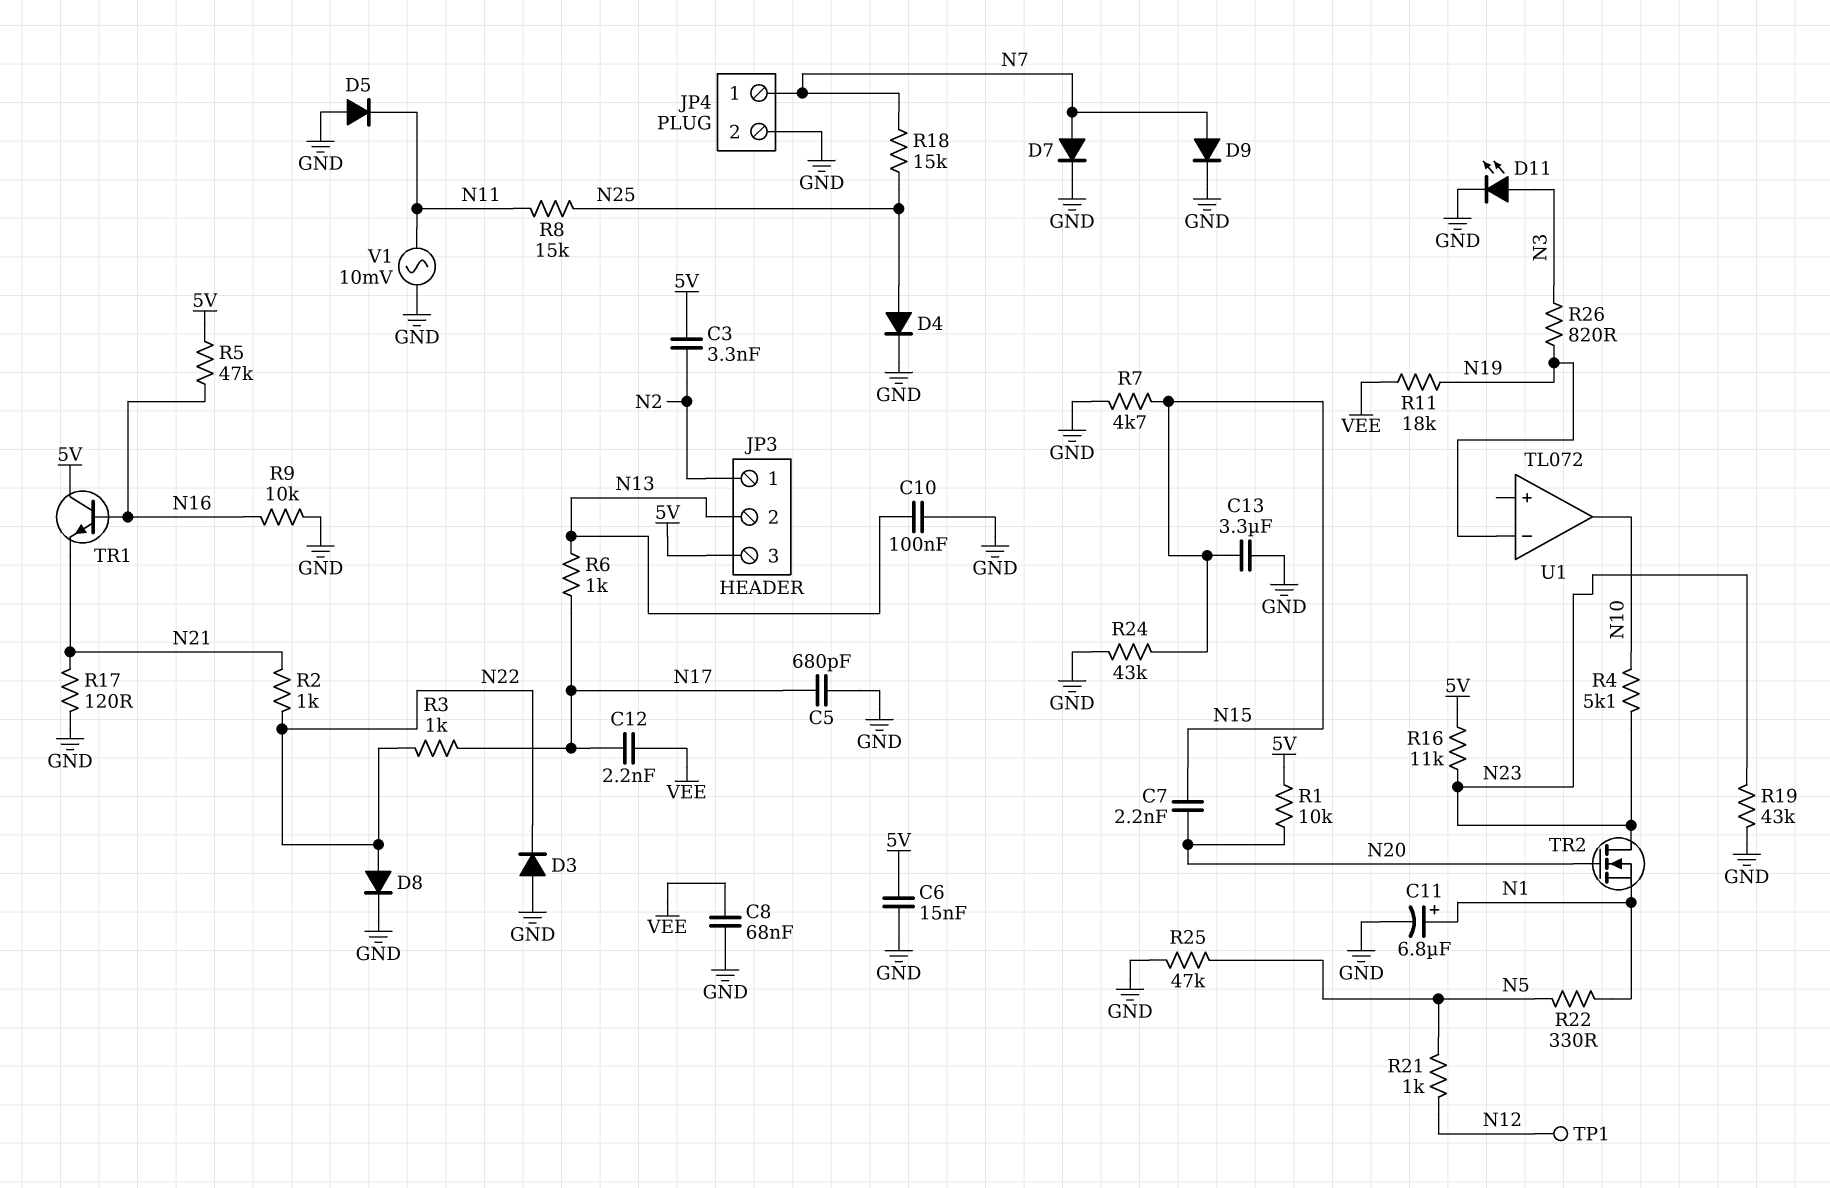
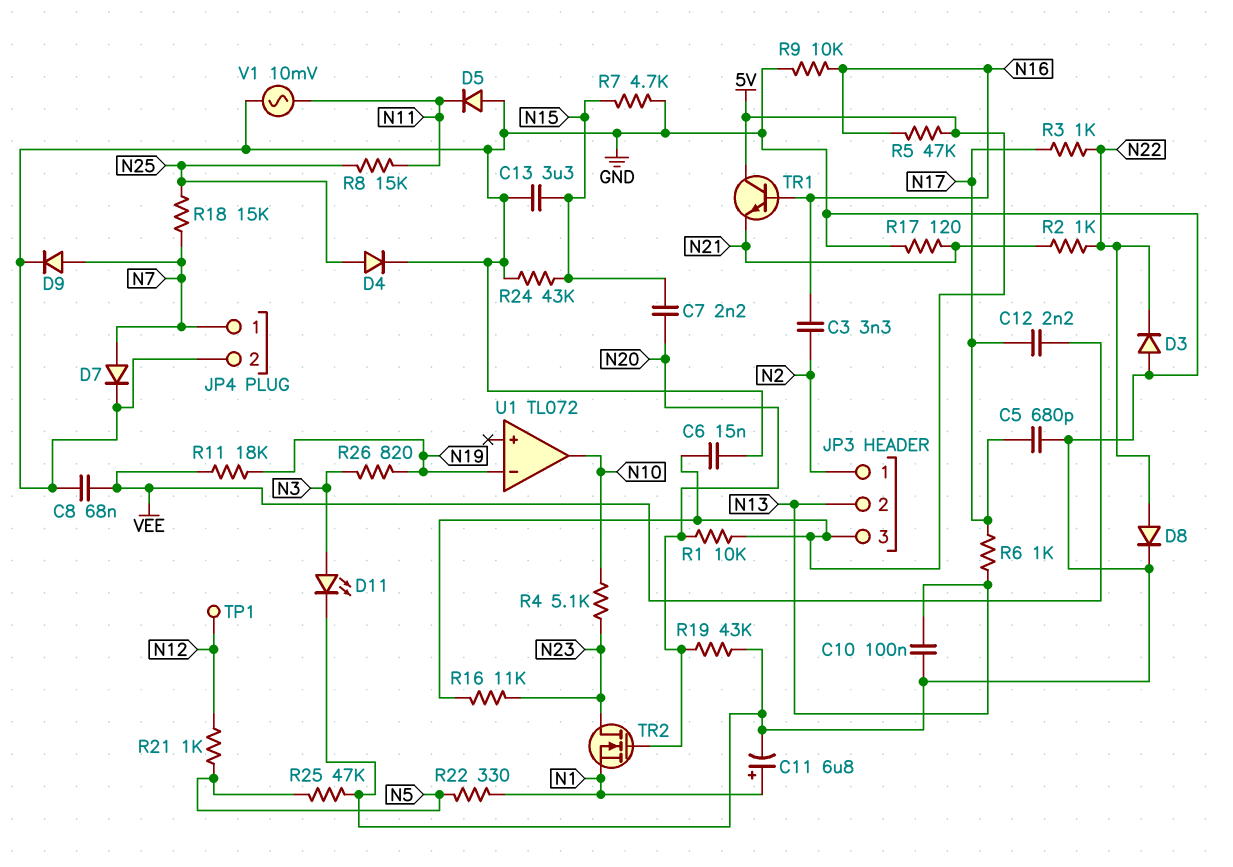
C3: 3.3nF (5V, N2) -> 3.3nF (N2, N16)
R19: 43k (GND, N23) -> 43k (GND, N20)

